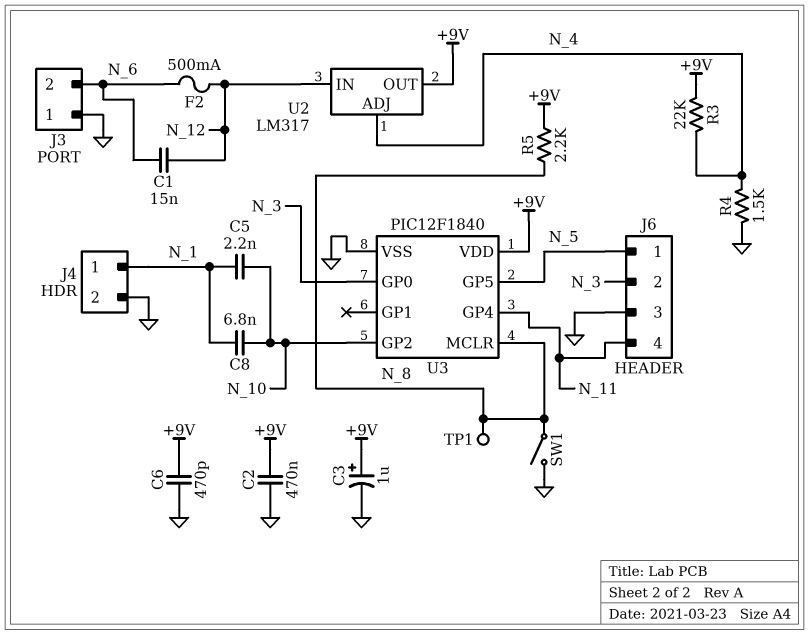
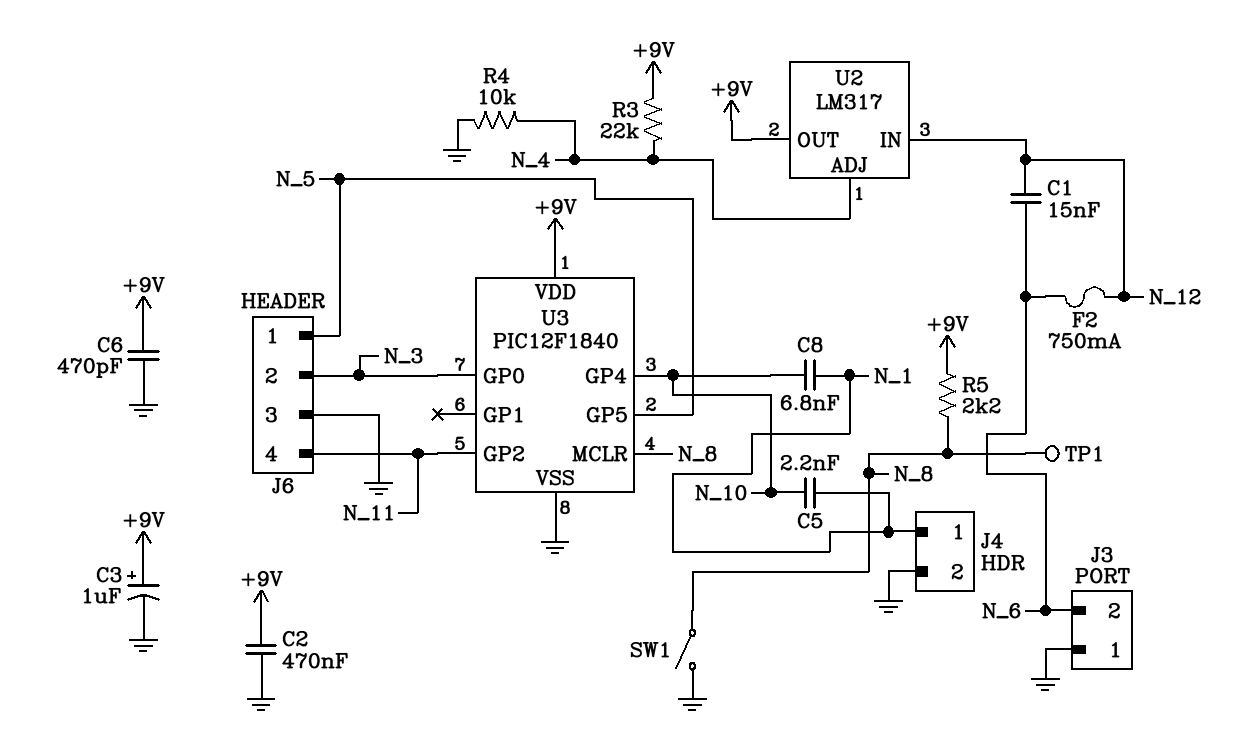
F2: 500mA (N_6, N_12) -> 750mA (N_6, N_12)
R4: 1.5k (GND, N_4) -> 10k (GND, N_4)
U3 pin GP2: N_10 -> N_11
U3 pin GP4: N_11 -> N_10

